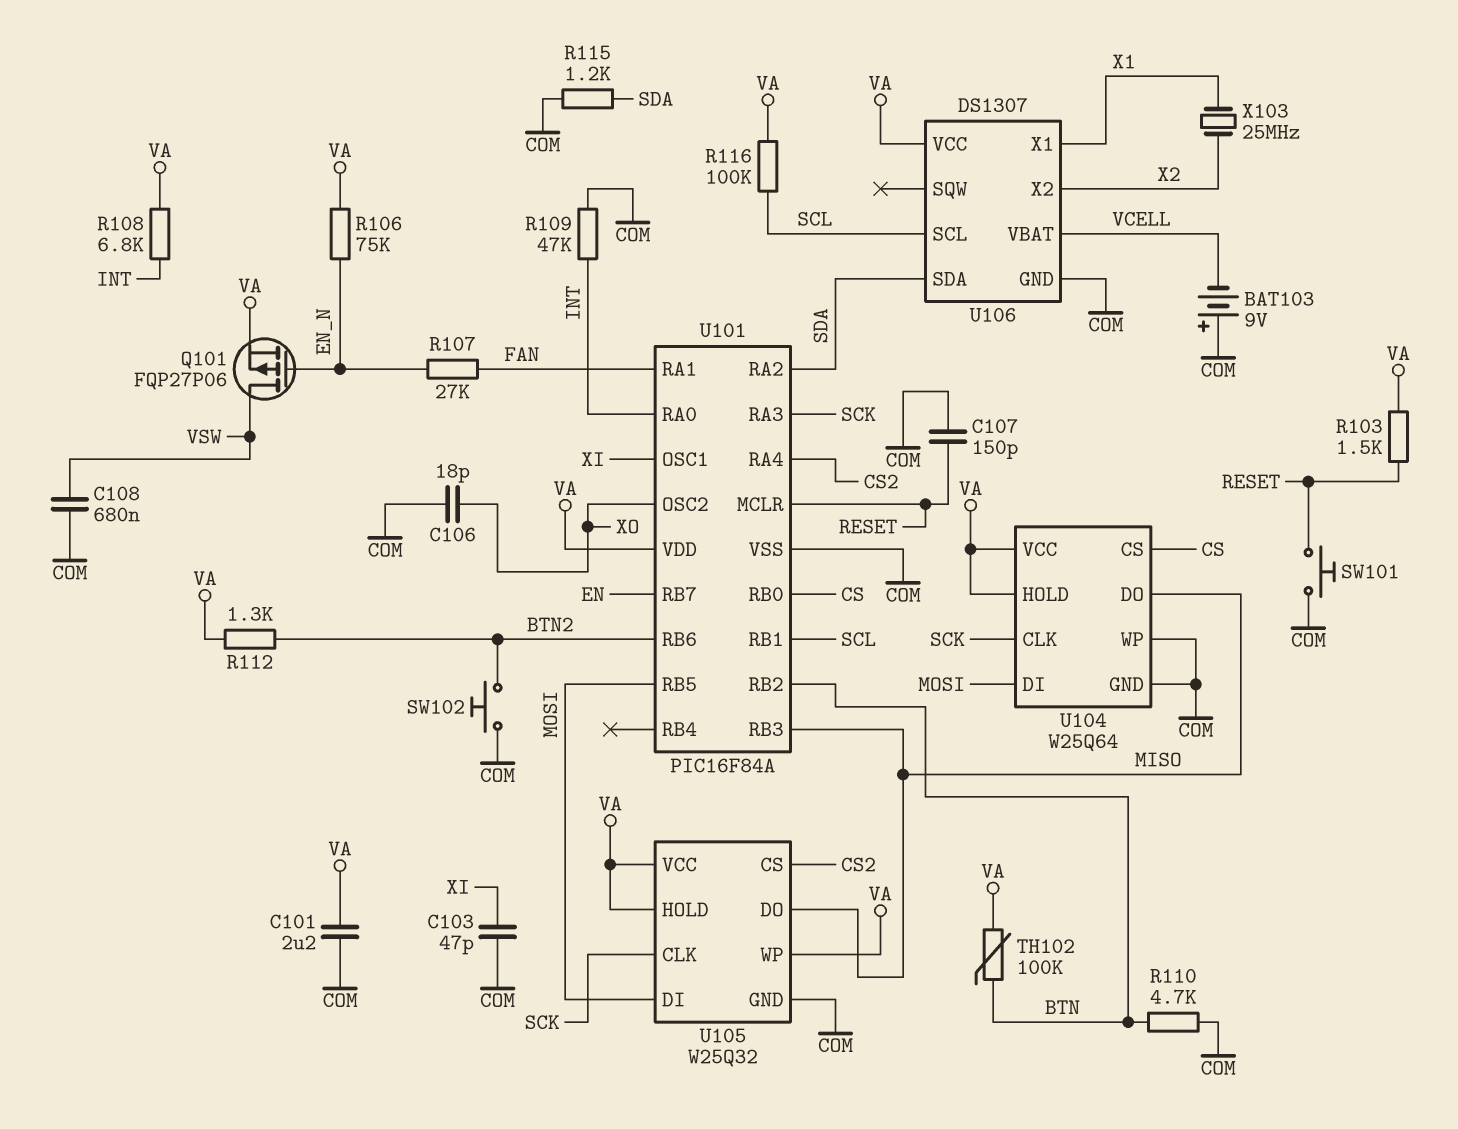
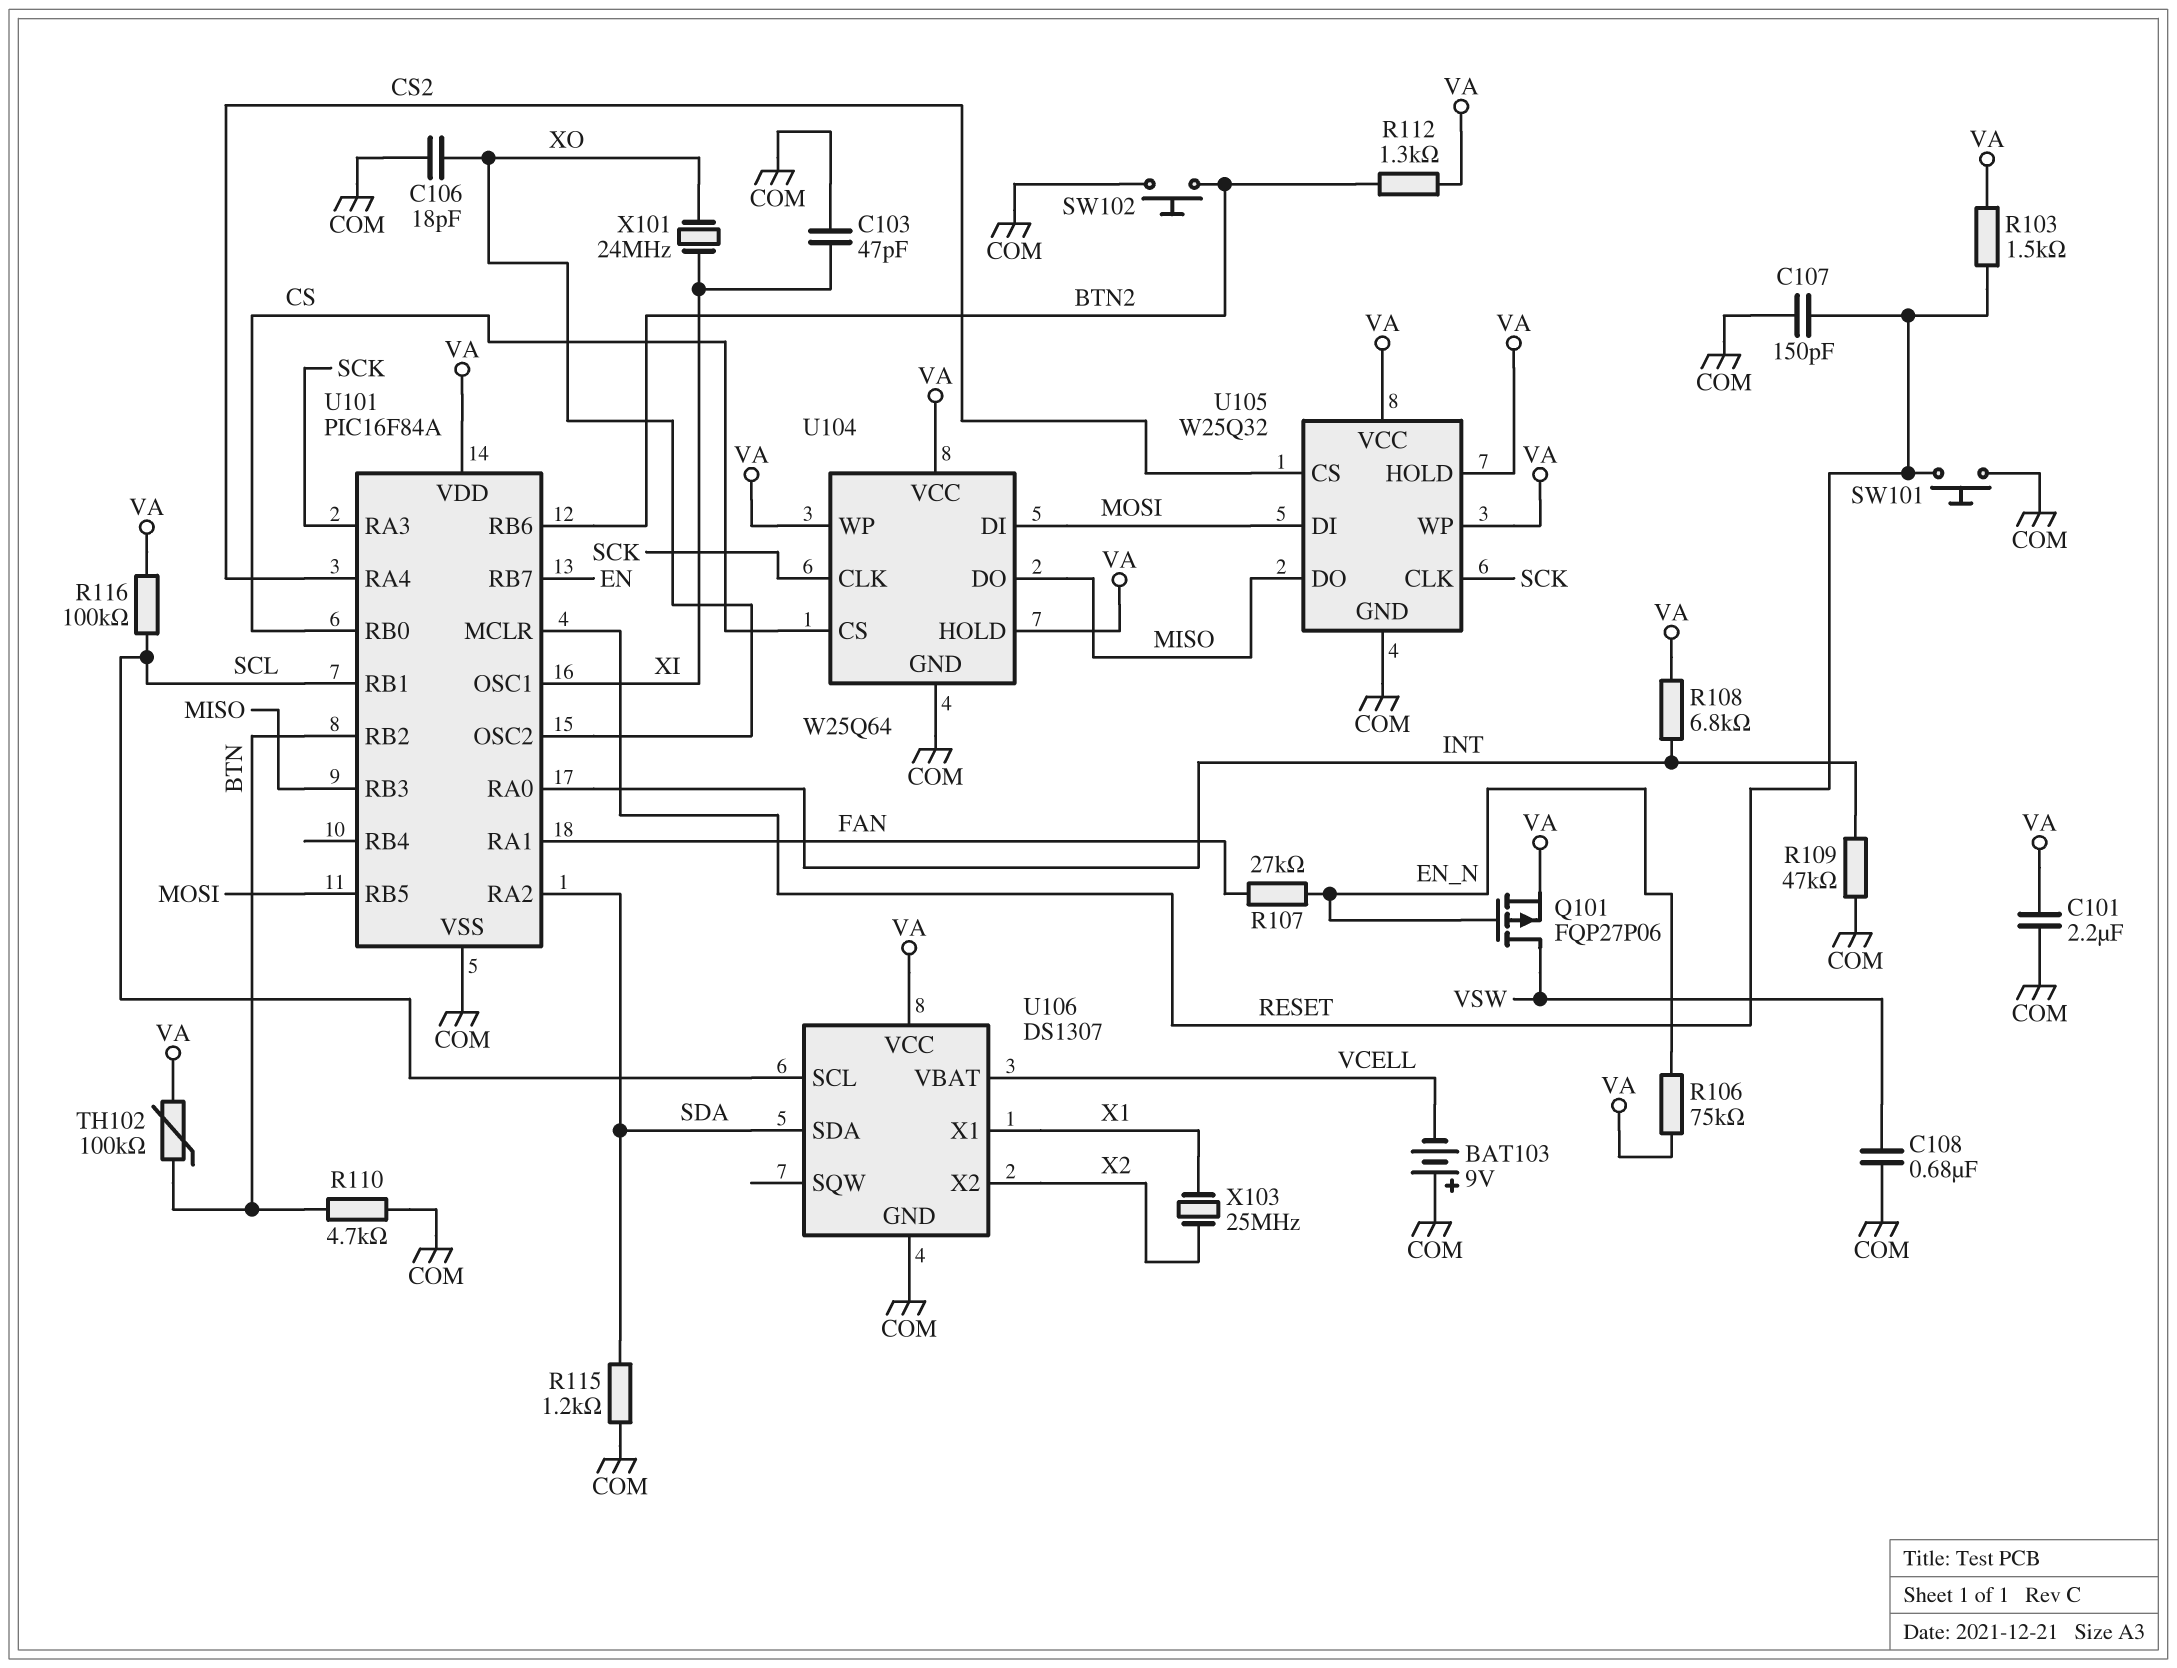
U104 pin WP: COM -> VA
X101: none -> 24MHz (XI, XO)

